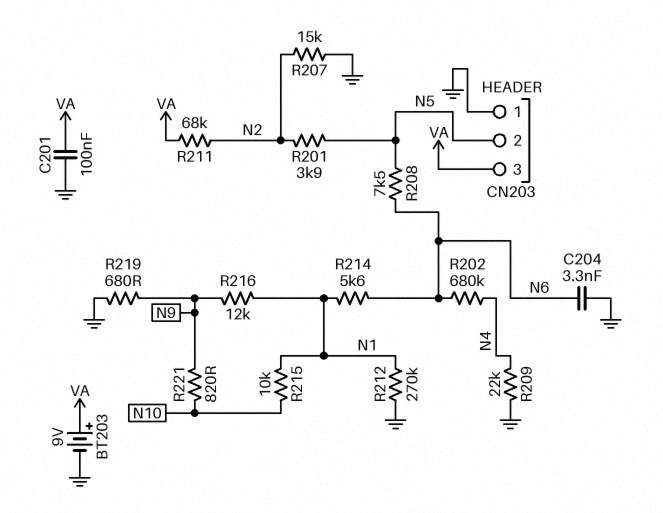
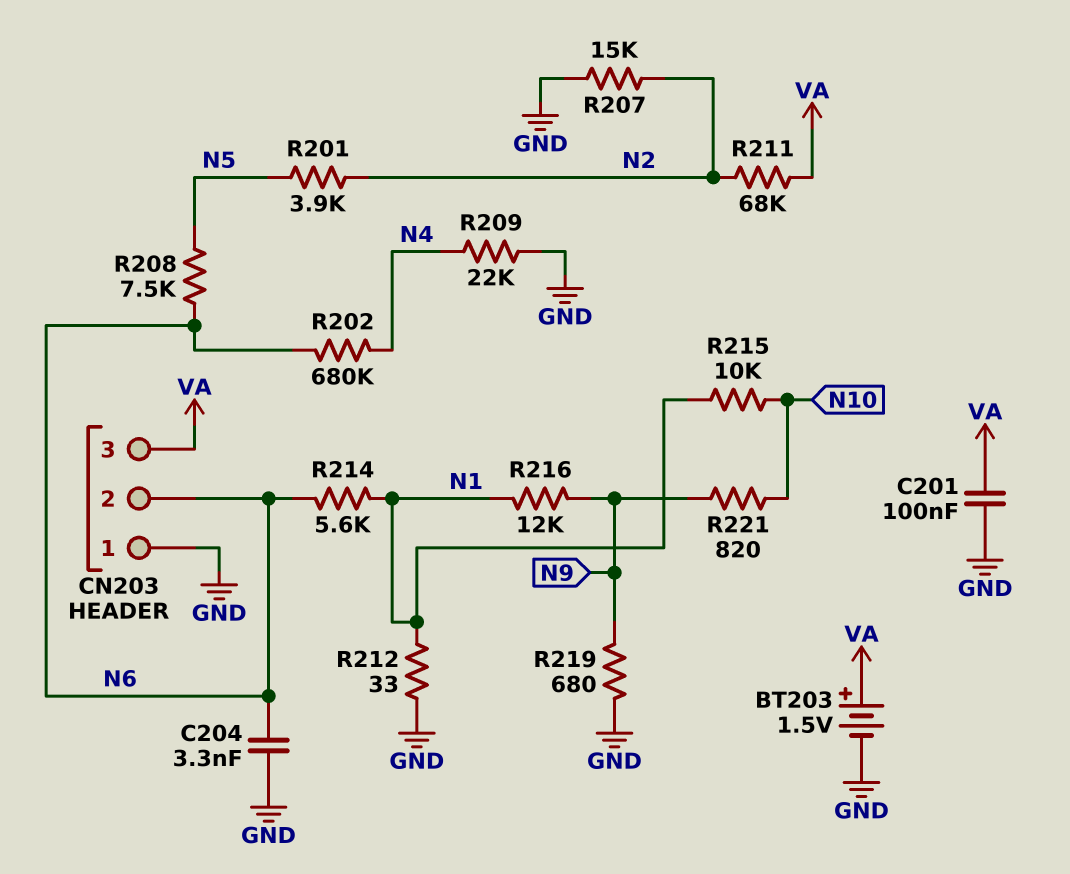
BT203: 9V (plus VA, minus GND) -> 1.5V (plus VA, minus GND)
CN203 pin 2: N5 -> N6
R212: 270k (GND, N1) -> 33 (GND, N1)

